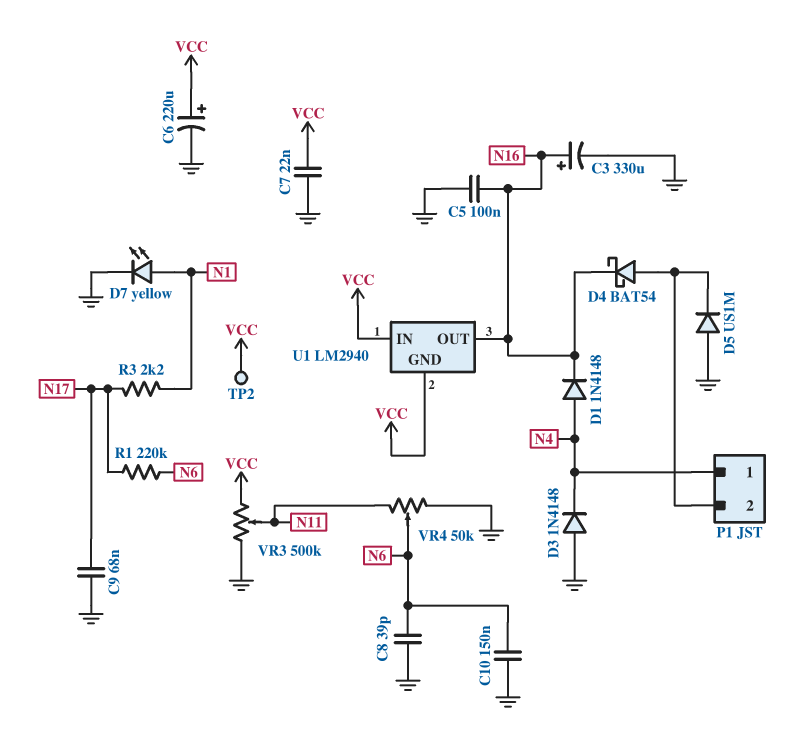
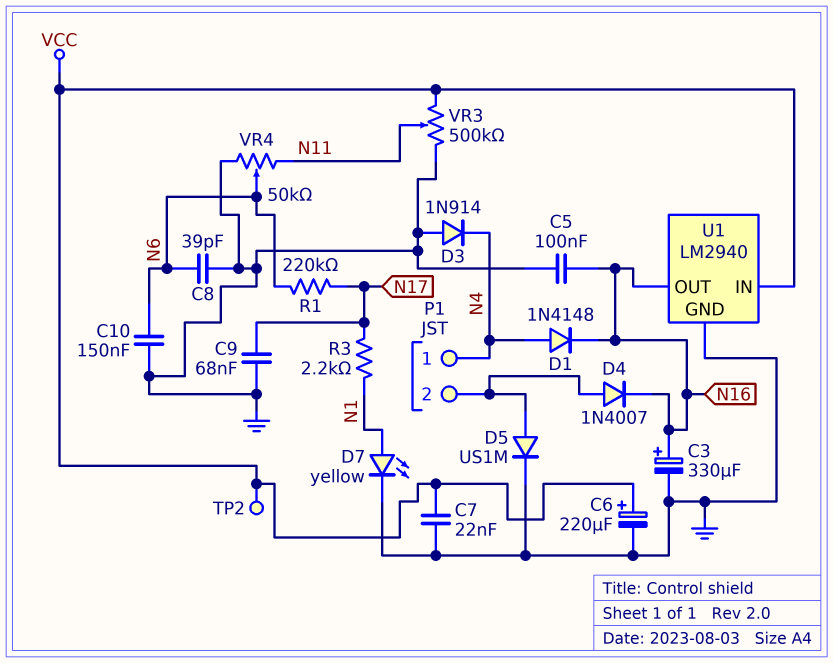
D3: diode 1N4148 (A GND, K N4) -> diode 1N914 (A GND, K N4)
D4: schottky BAT54 (A P1/2, K N16) -> diode 1N4007 (A P1/2, K N16)
D5: diode US1M (A GND, K P1/2) -> diode US1M (A P1/2, K GND)
U1 pin GND: VCC -> GND

